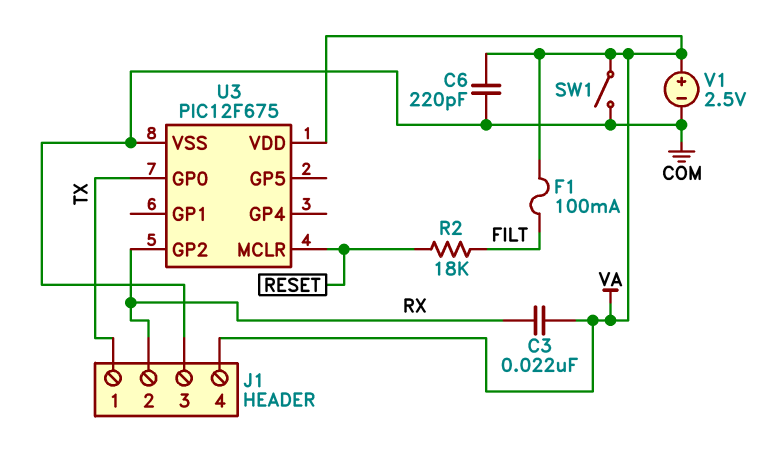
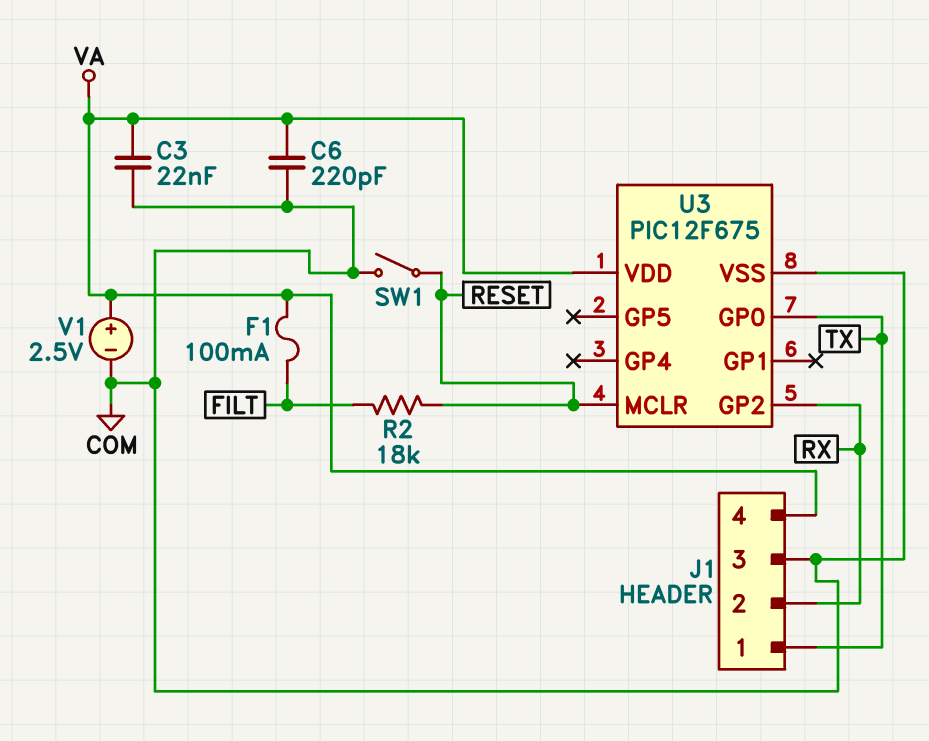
C3: 22nF (RX, VA) -> 22nF (COM, VA)
SW1: switch (COM, VA) -> switch (COM, RESET)

